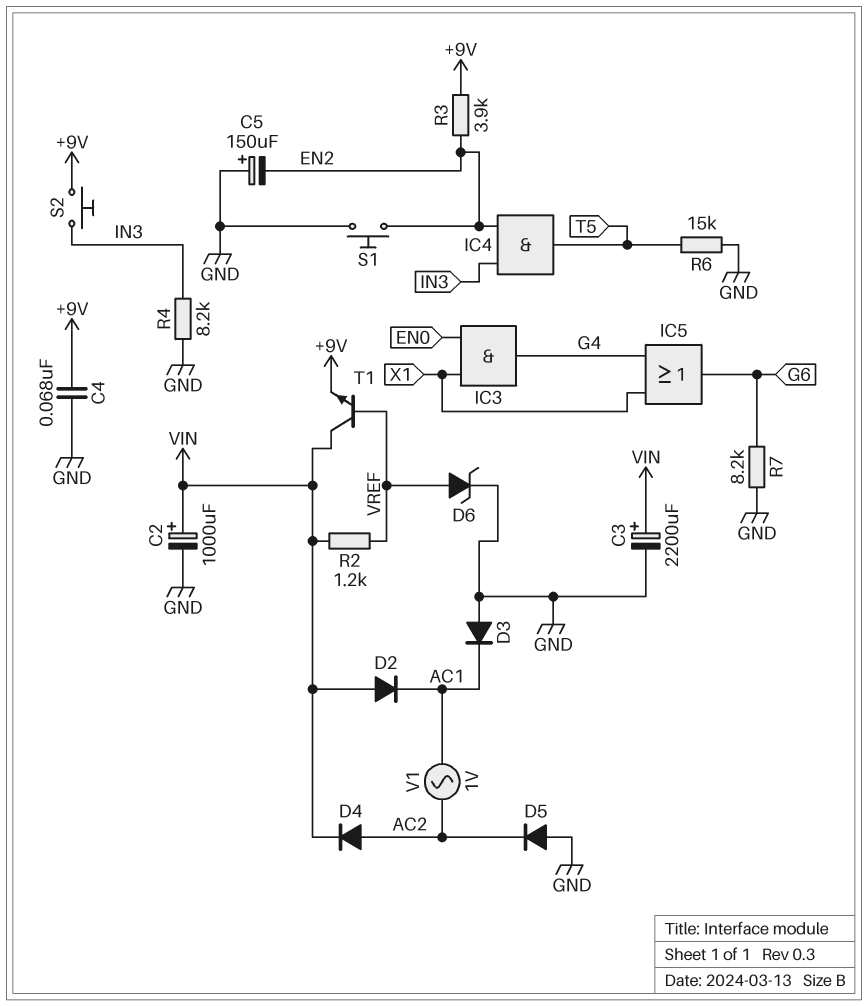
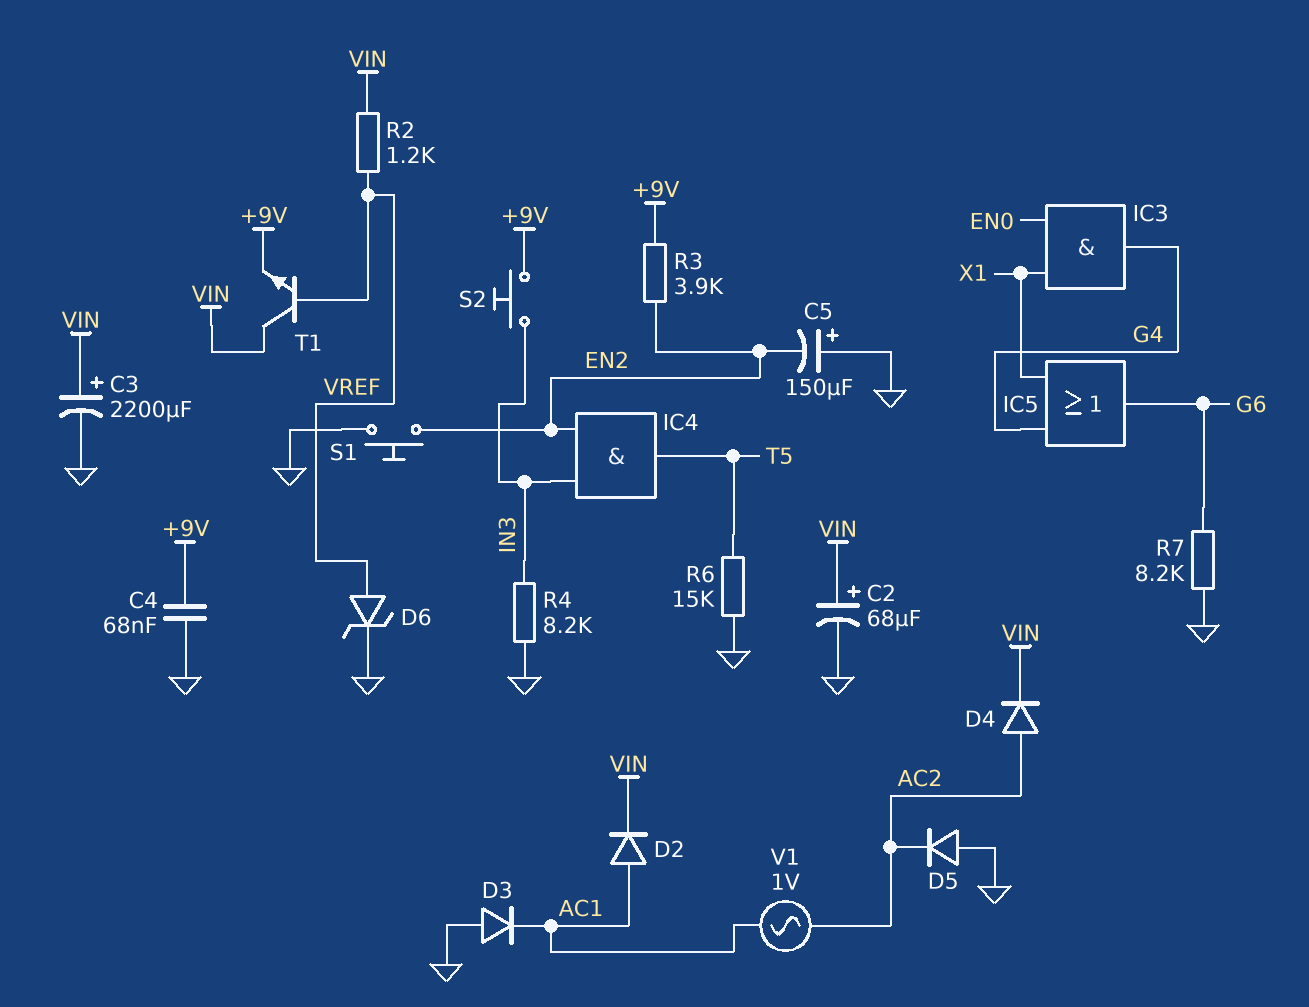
C2: 1000uF (plus VIN, minus GND) -> 68uF (plus VIN, minus GND)
D2: diode (A VIN, K AC1) -> diode (A AC1, K VIN)

